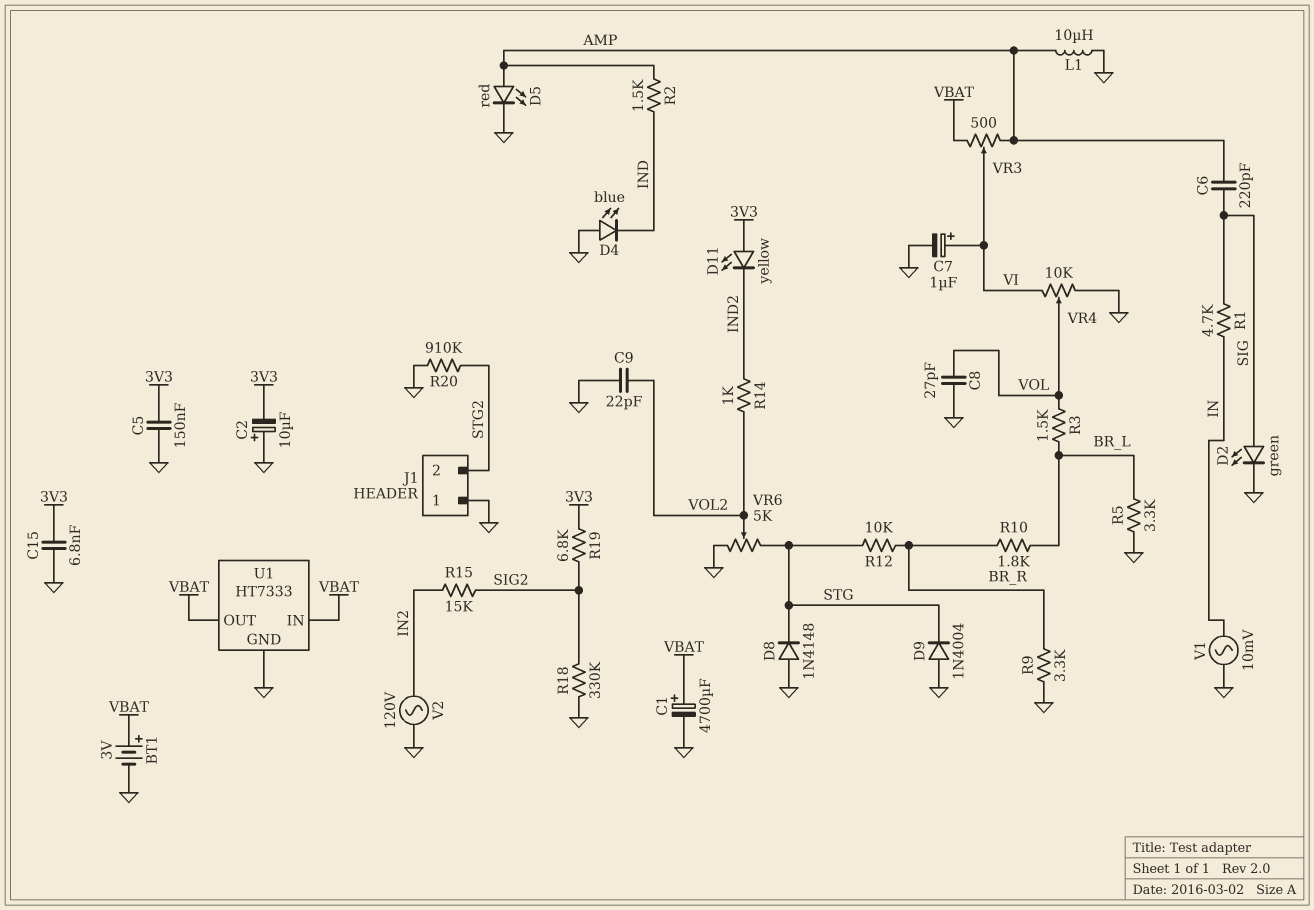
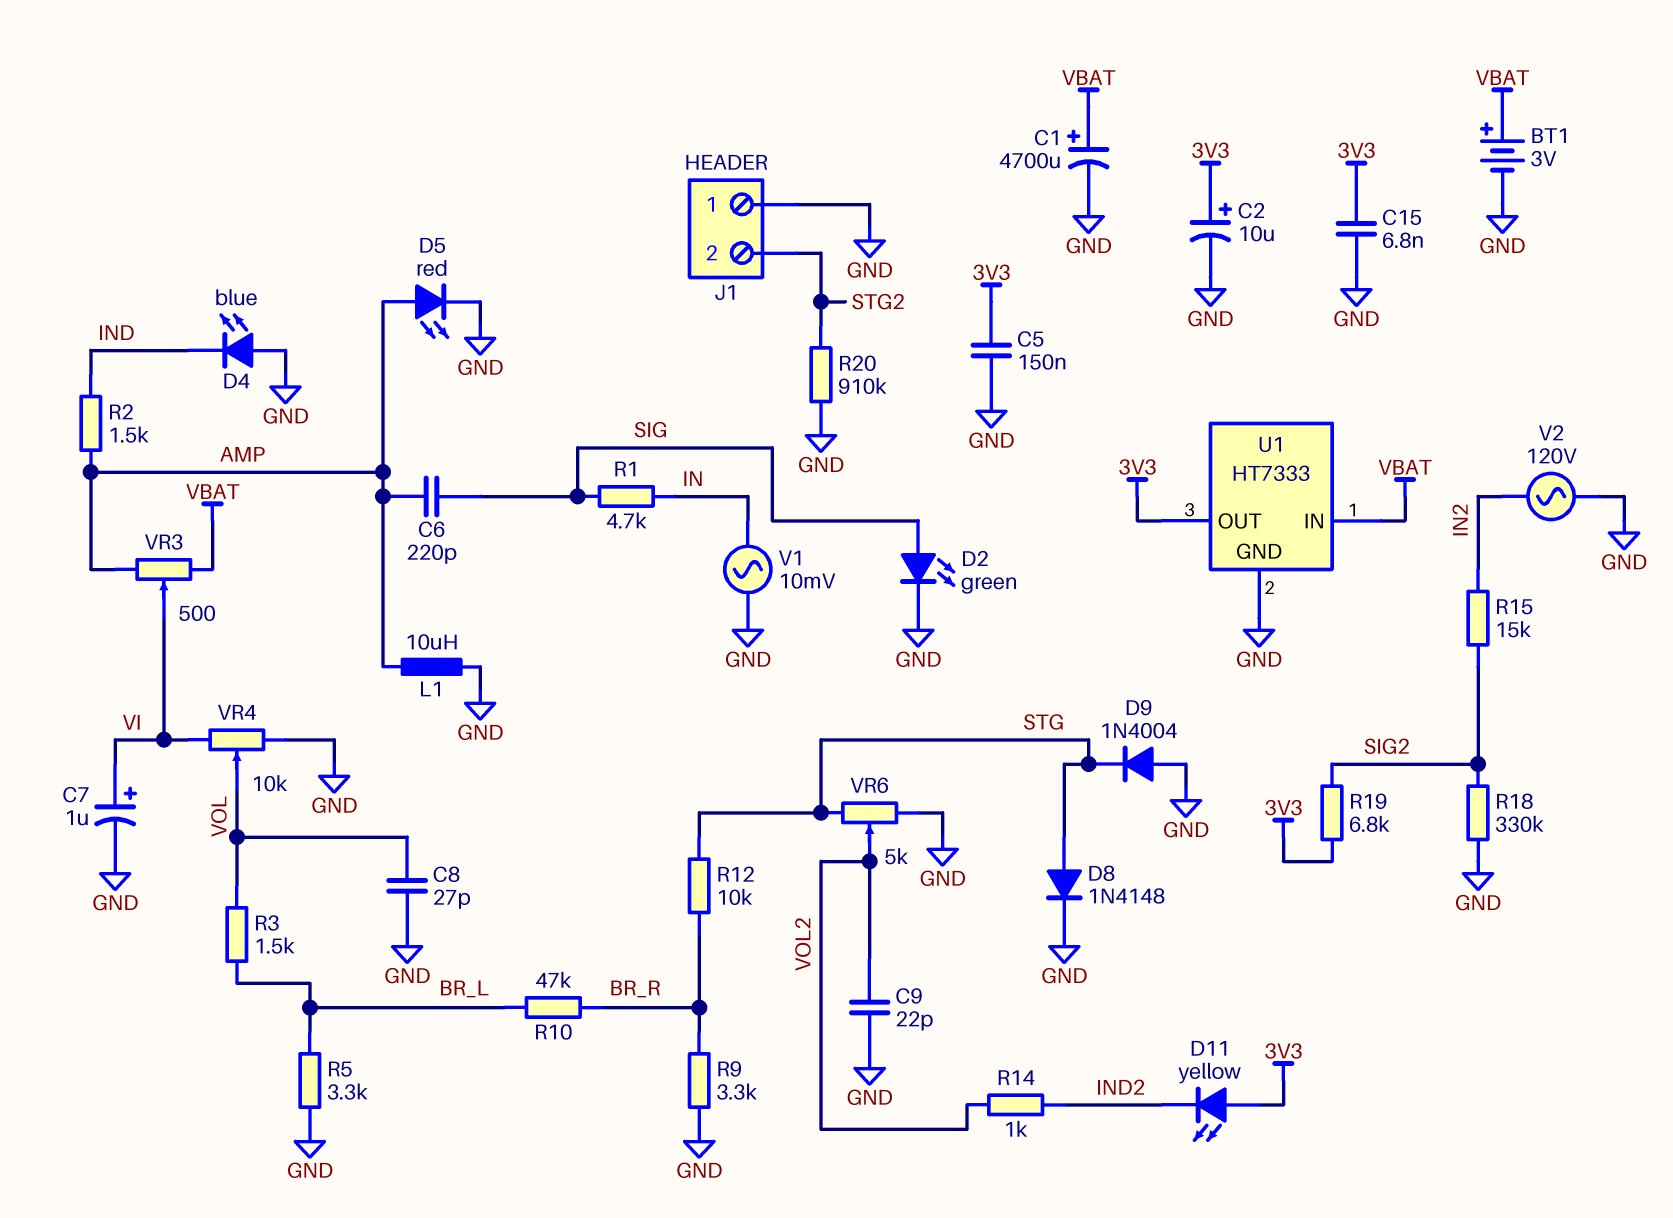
C2: 10uF (plus GND, minus 3V3) -> 10uF (plus 3V3, minus GND)
D8: diode 1N4148 (A GND, K STG) -> diode 1N4148 (A STG, K GND)
R10: 1.8k (BR_L, BR_R) -> 47k (BR_L, BR_R)
U1 pin OUT: VBAT -> 3V3

